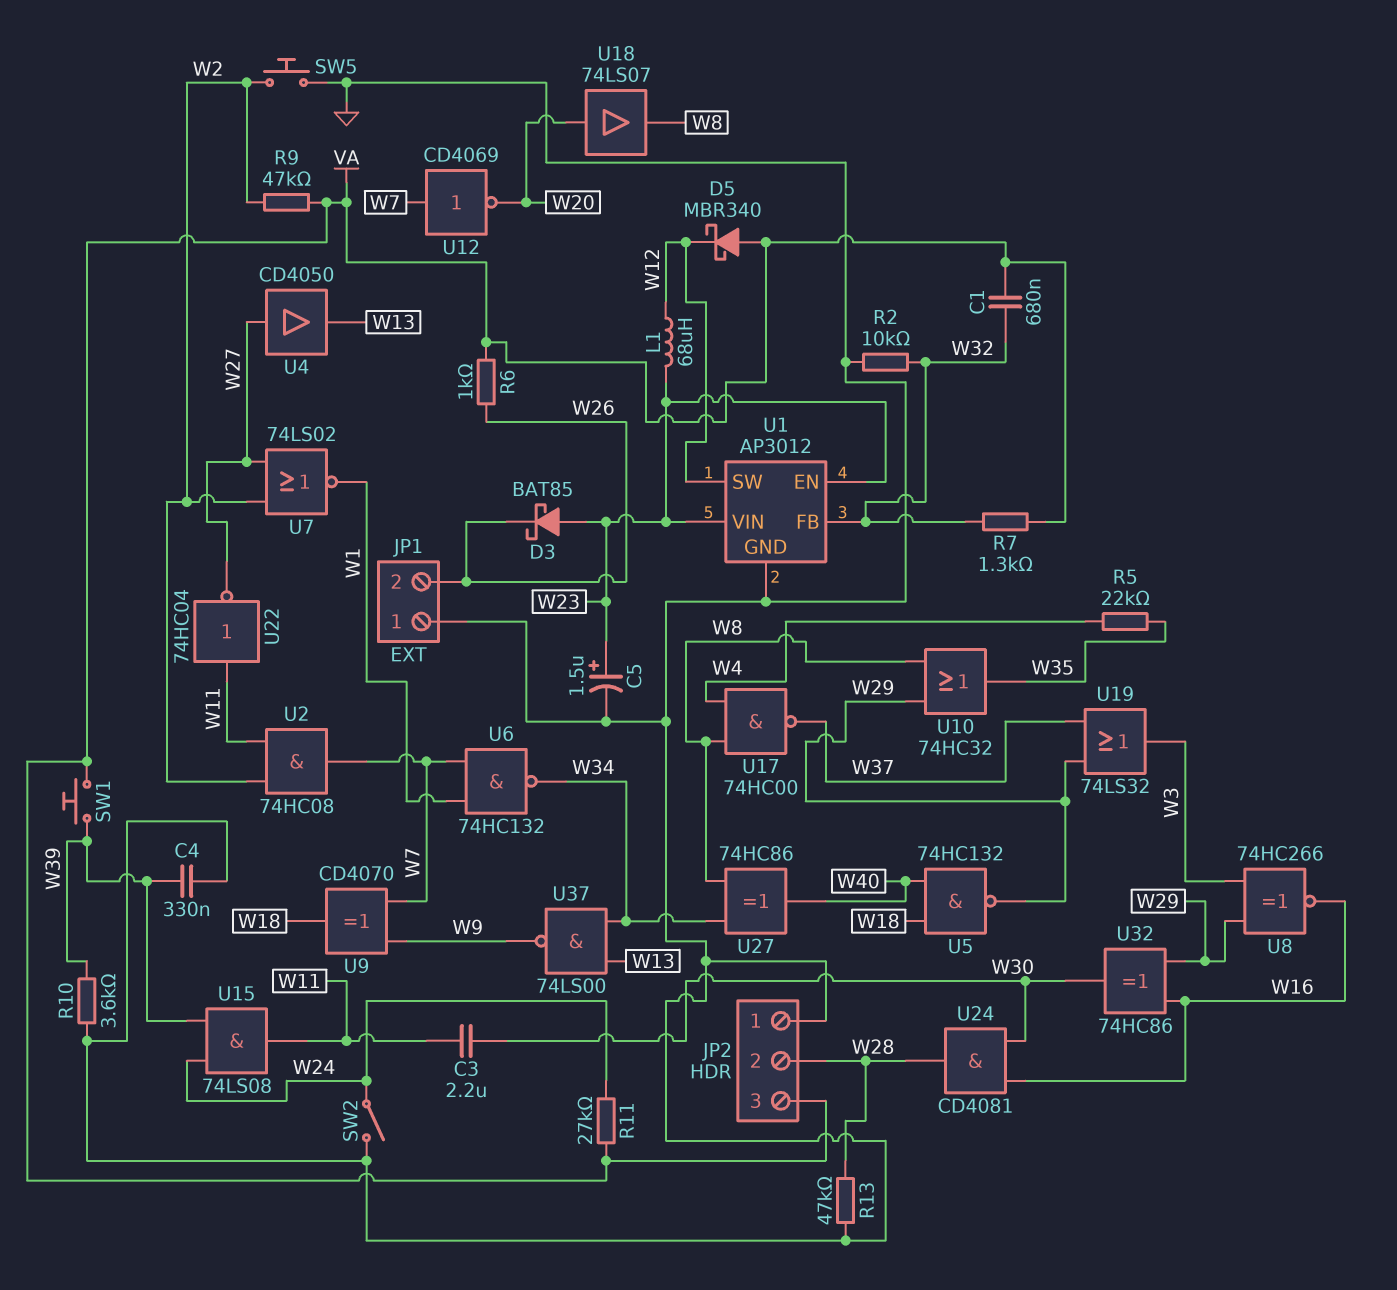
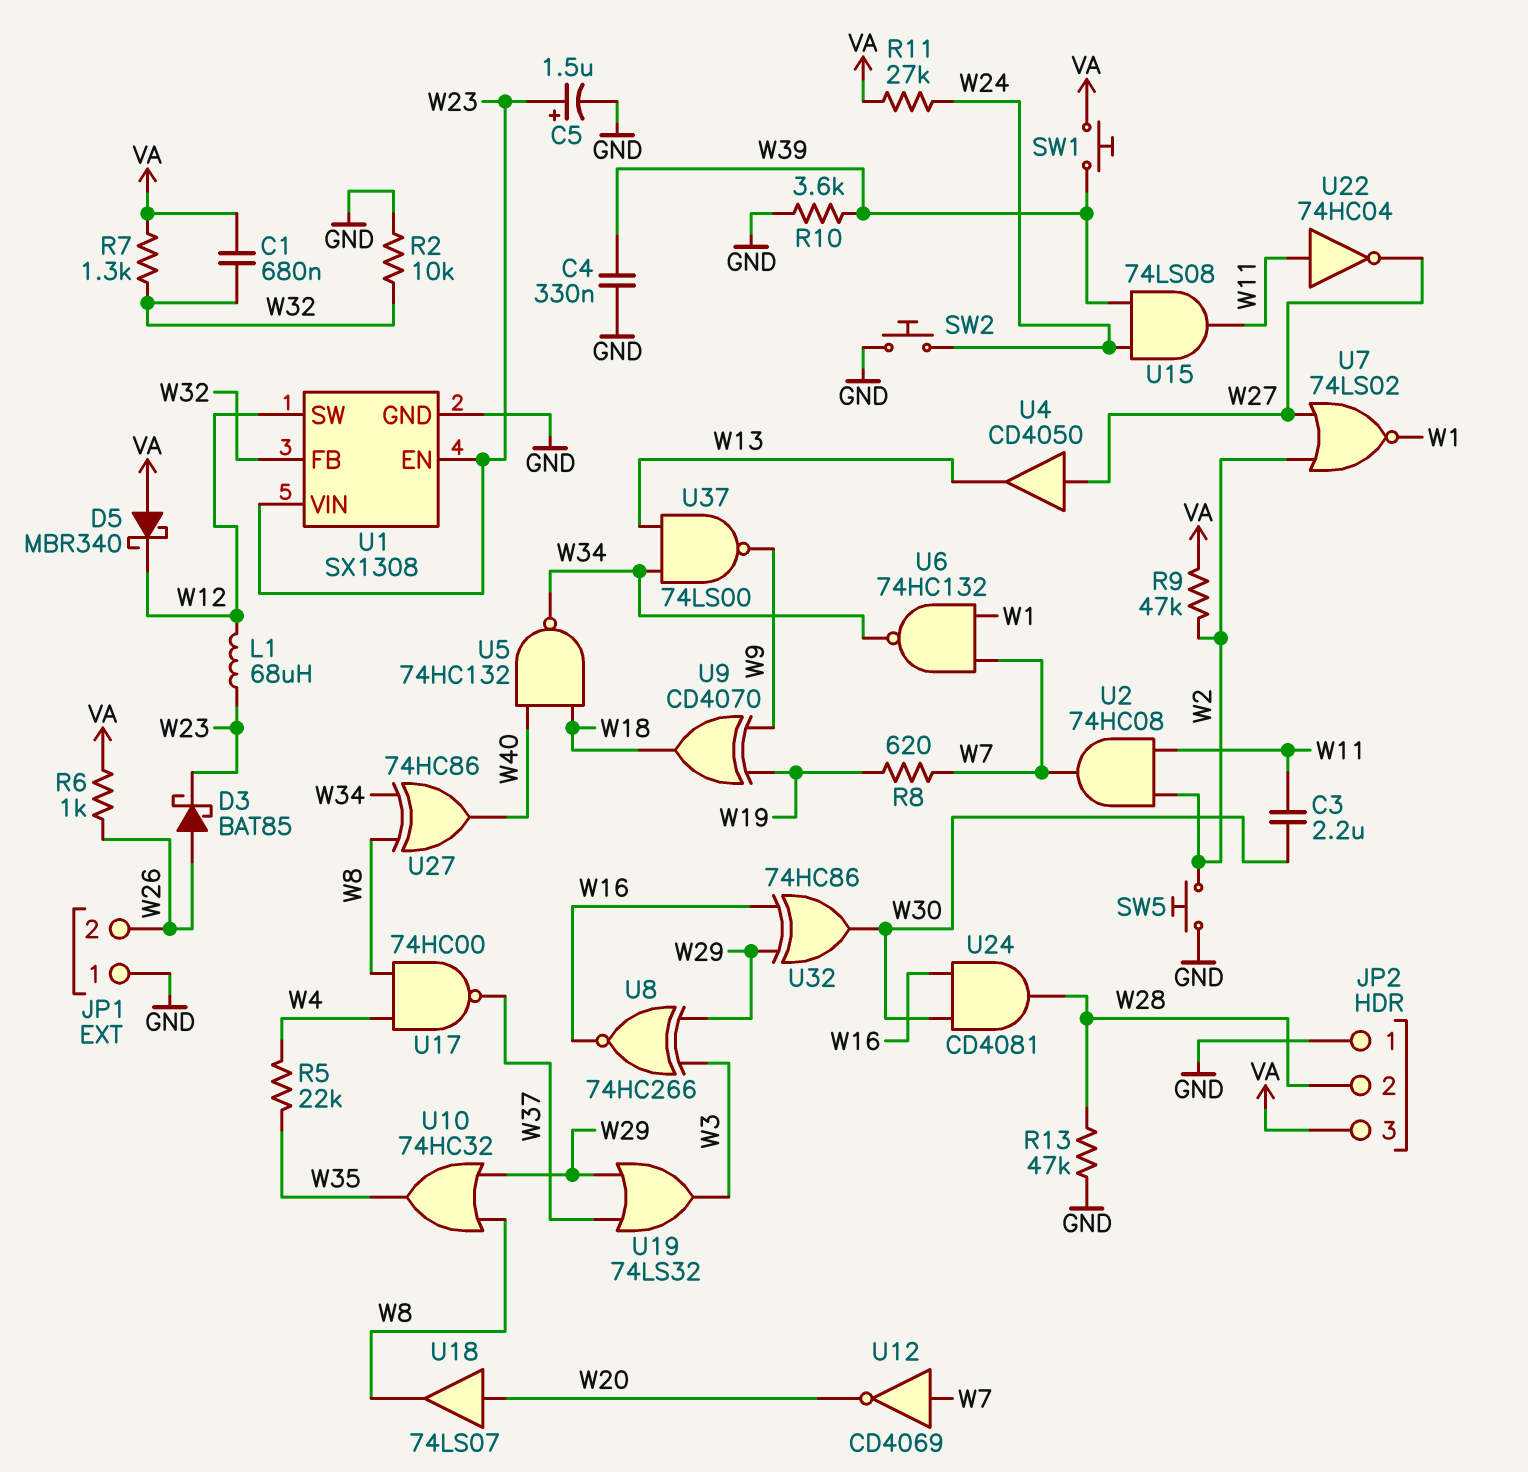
D3: schottky BAT85 (A W23, K W26) -> schottky BAT85 (A W26, K W23)
R8: none -> 620 (W7, W19)
SW2: switch (GND, W24) -> button (GND, W24)
U1: AP3012 -> SX1308
U5: NAND 74HC132 (in W18, in W40, out W29) -> NAND 74HC132 (in W18, in W40, out W34)
U9: XOR CD4070 (in W7, in W9, out W18) -> XOR CD4070 (in W9, in W19, out W18)

